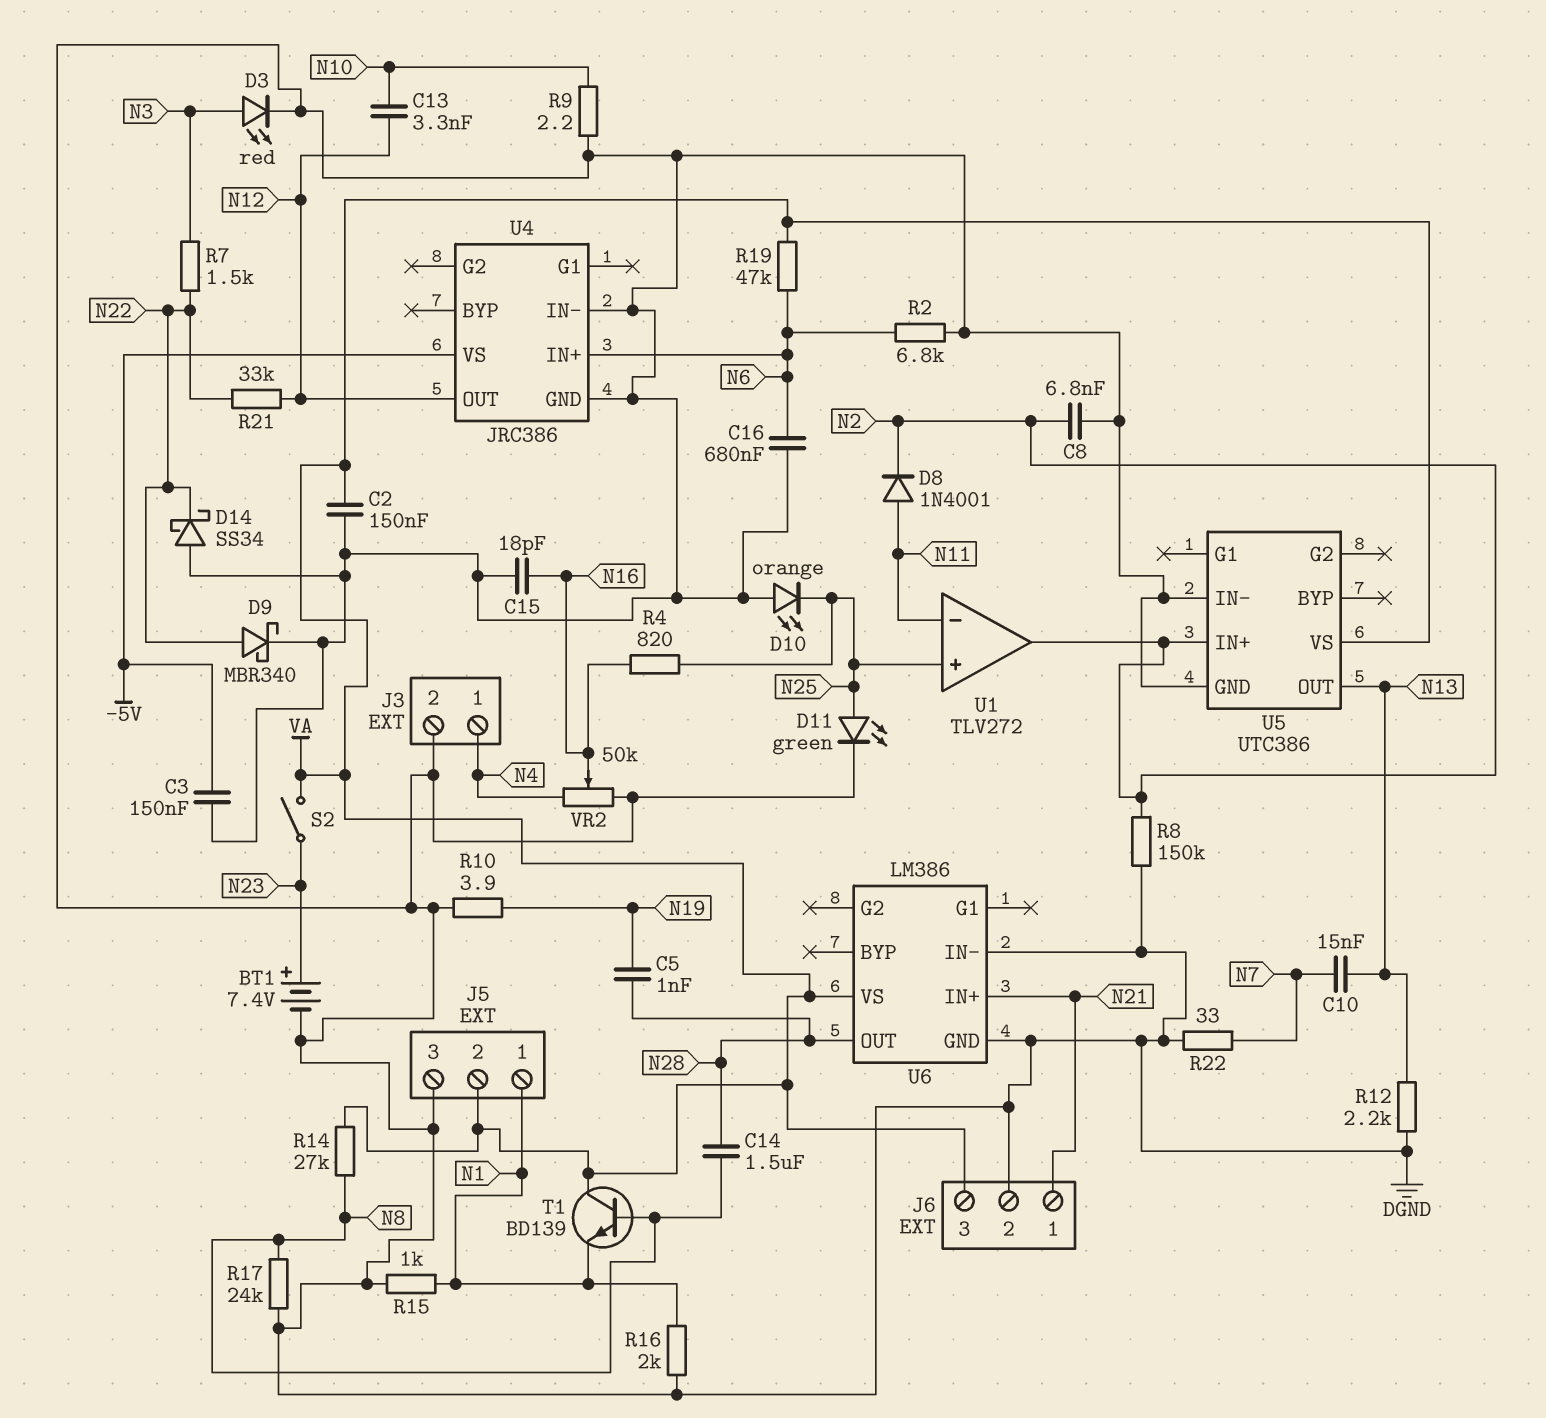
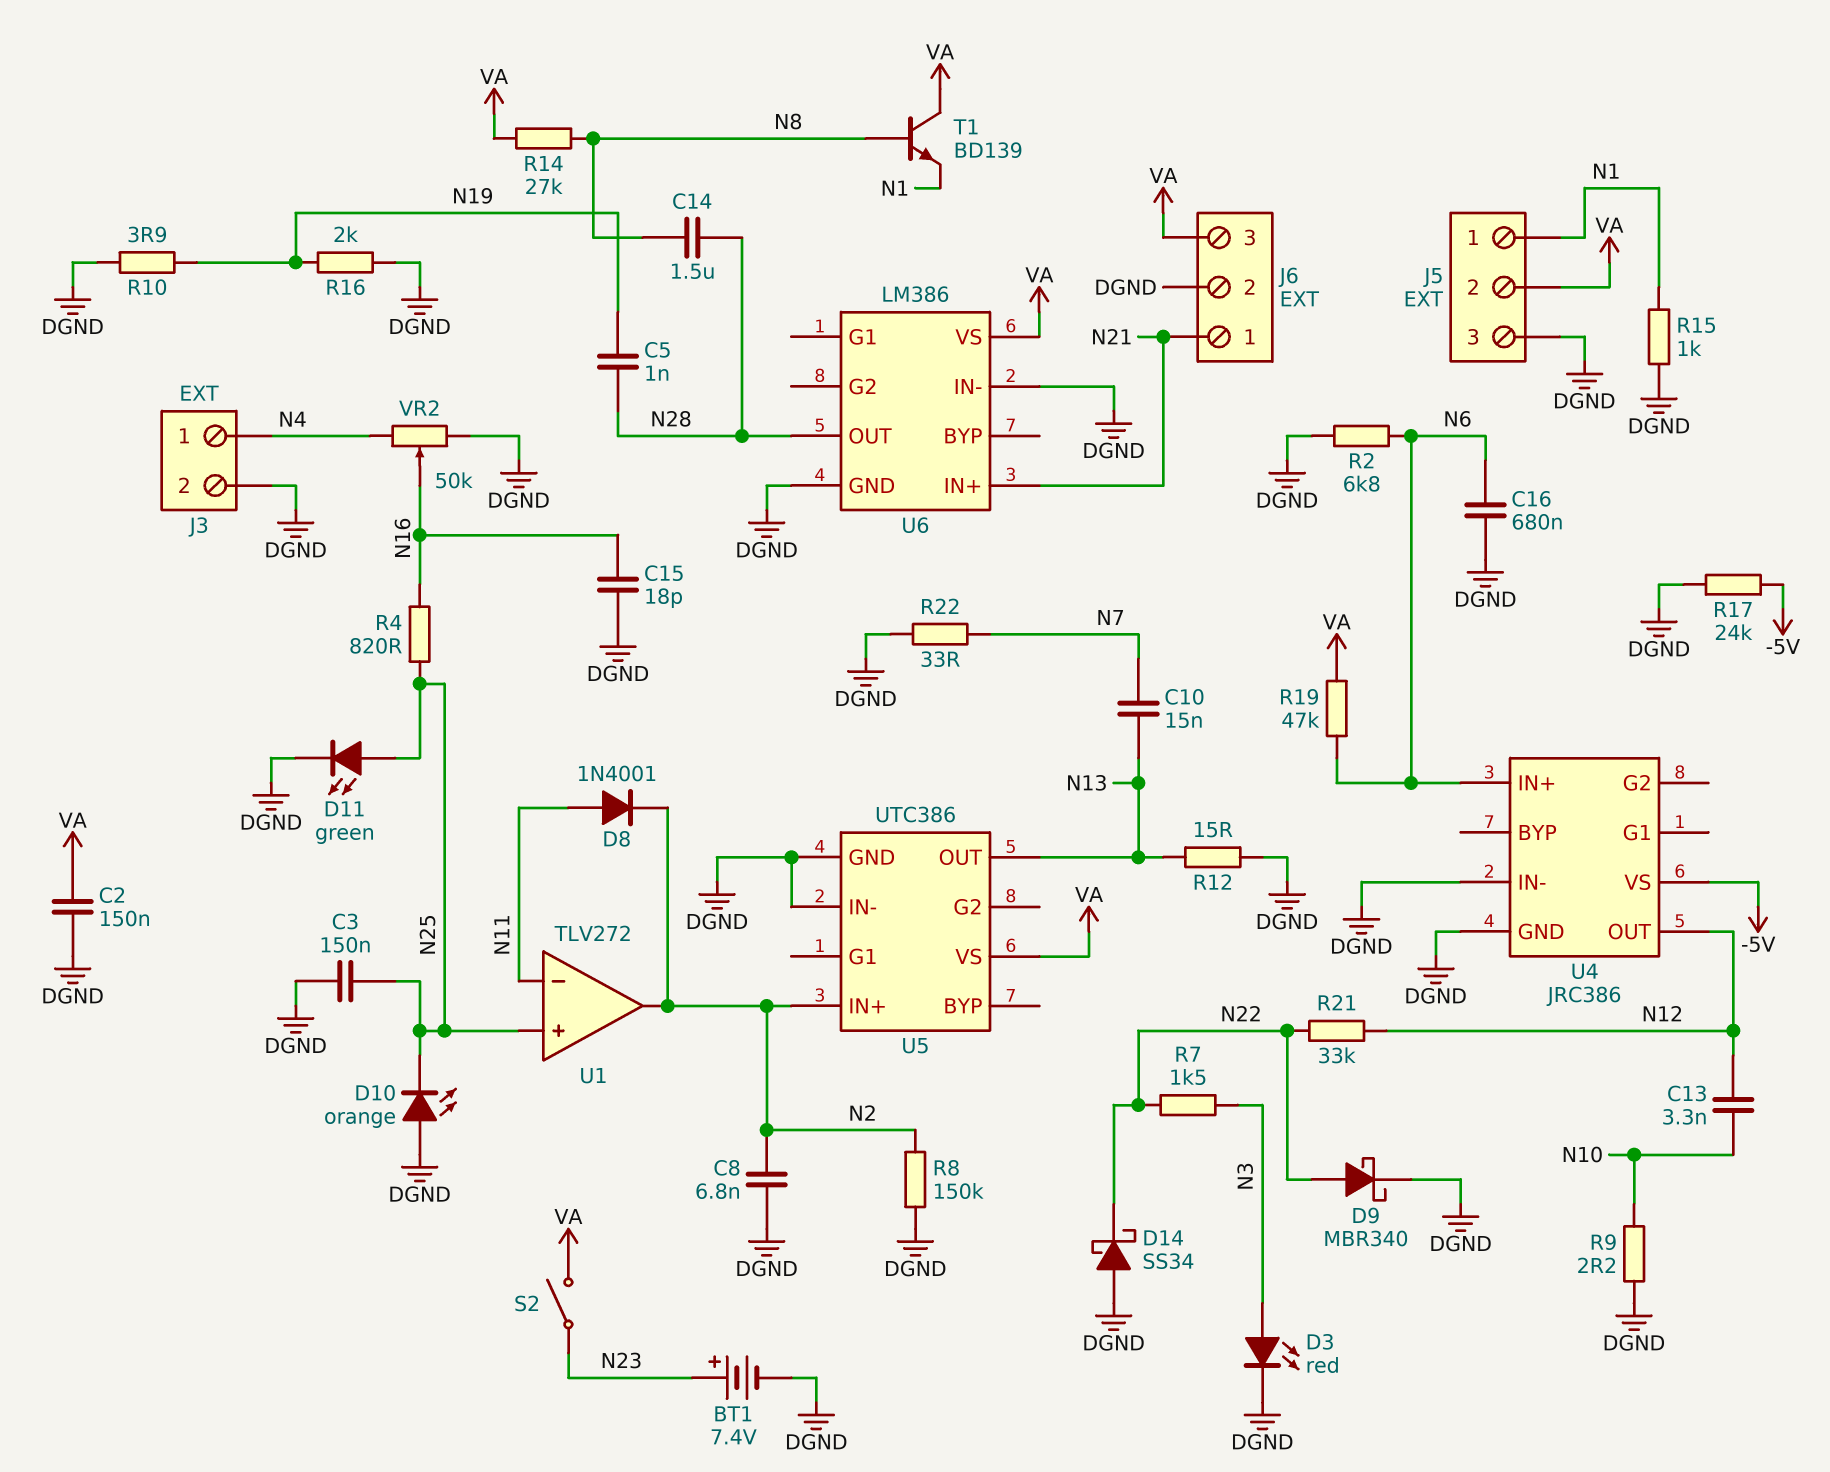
C3: 150nF (-5V, DGND) -> 150nF (DGND, N25)
R12: 2.2k (DGND, N13) -> 15 (DGND, N13)
R16: 2k (DGND, N1) -> 2k (DGND, N19)
R17: 24k (DGND, N8) -> 24k (-5V, DGND)

